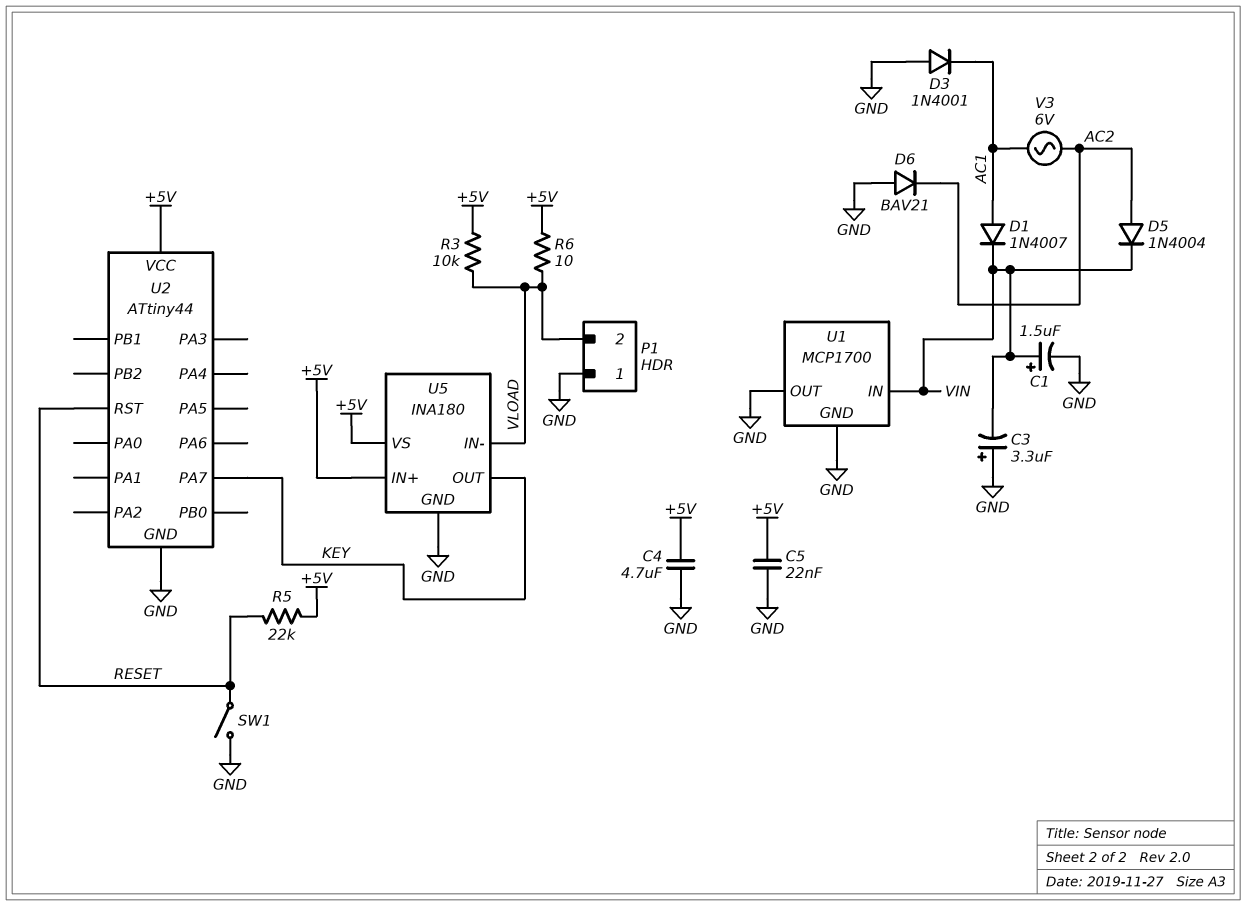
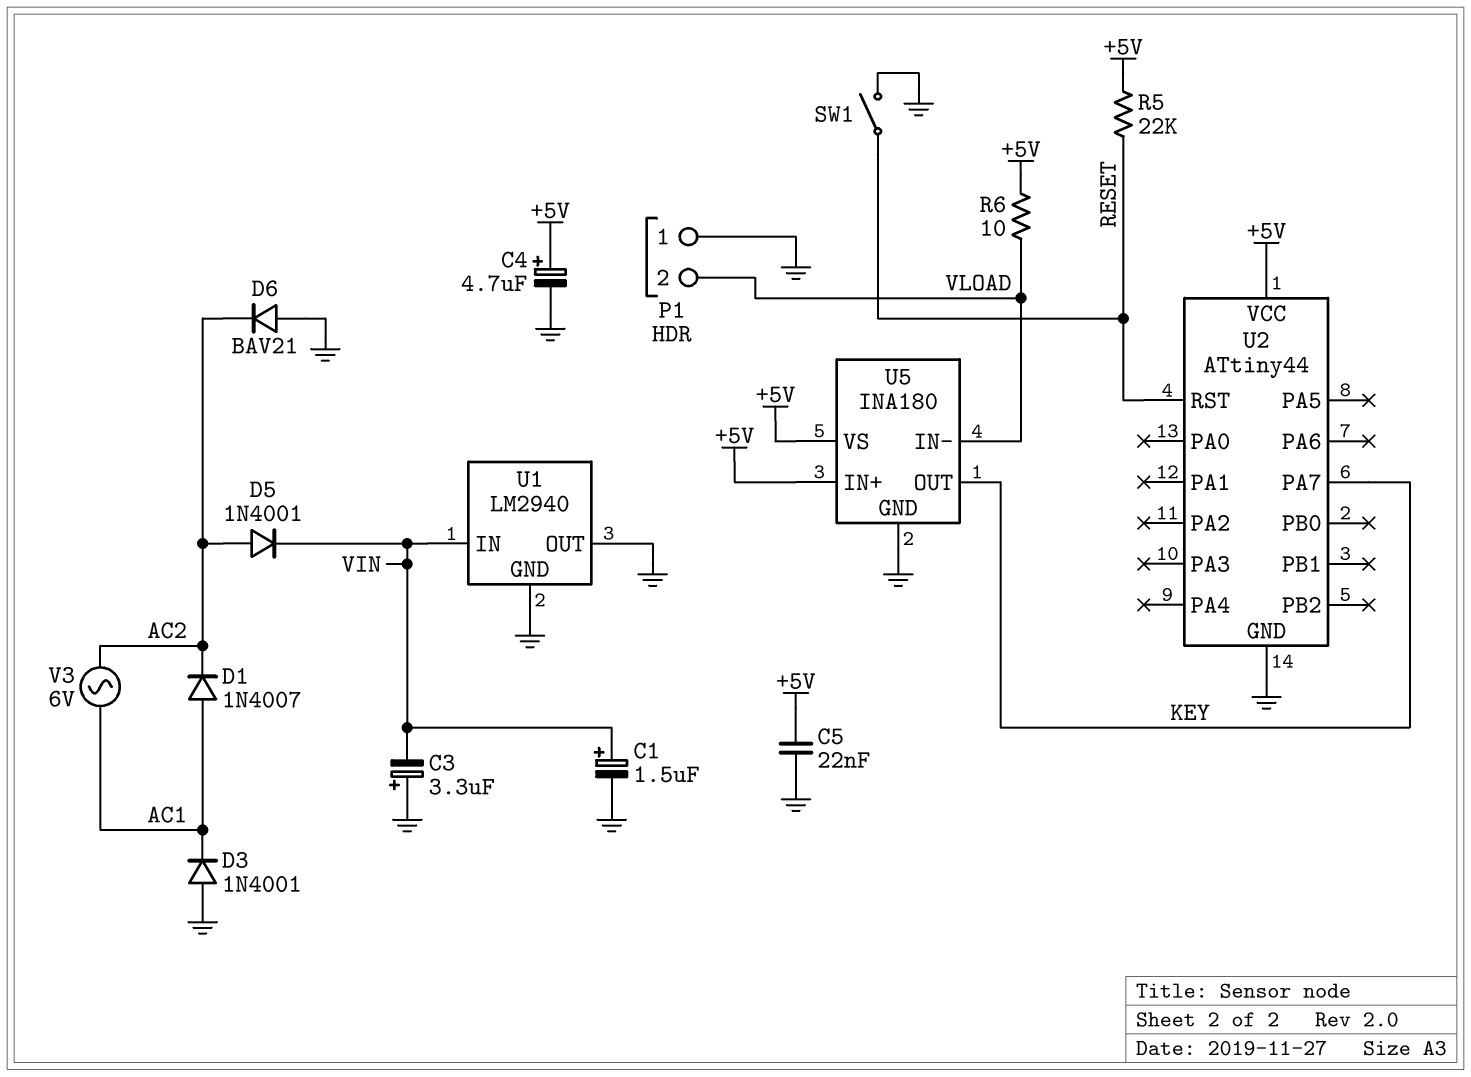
C4: 4.7uF (+5V, GND) -> 4.7uF (plus +5V, minus GND)
D1: diode 1N4007 (A AC1, K VIN) -> diode 1N4007 (A AC1, K AC2)
D5: diode 1N4004 (A AC2, K VIN) -> diode 1N4001 (A AC2, K VIN)
R3: 10k (+5V, VLOAD) -> none
U1: MCP1700 -> LM2940

